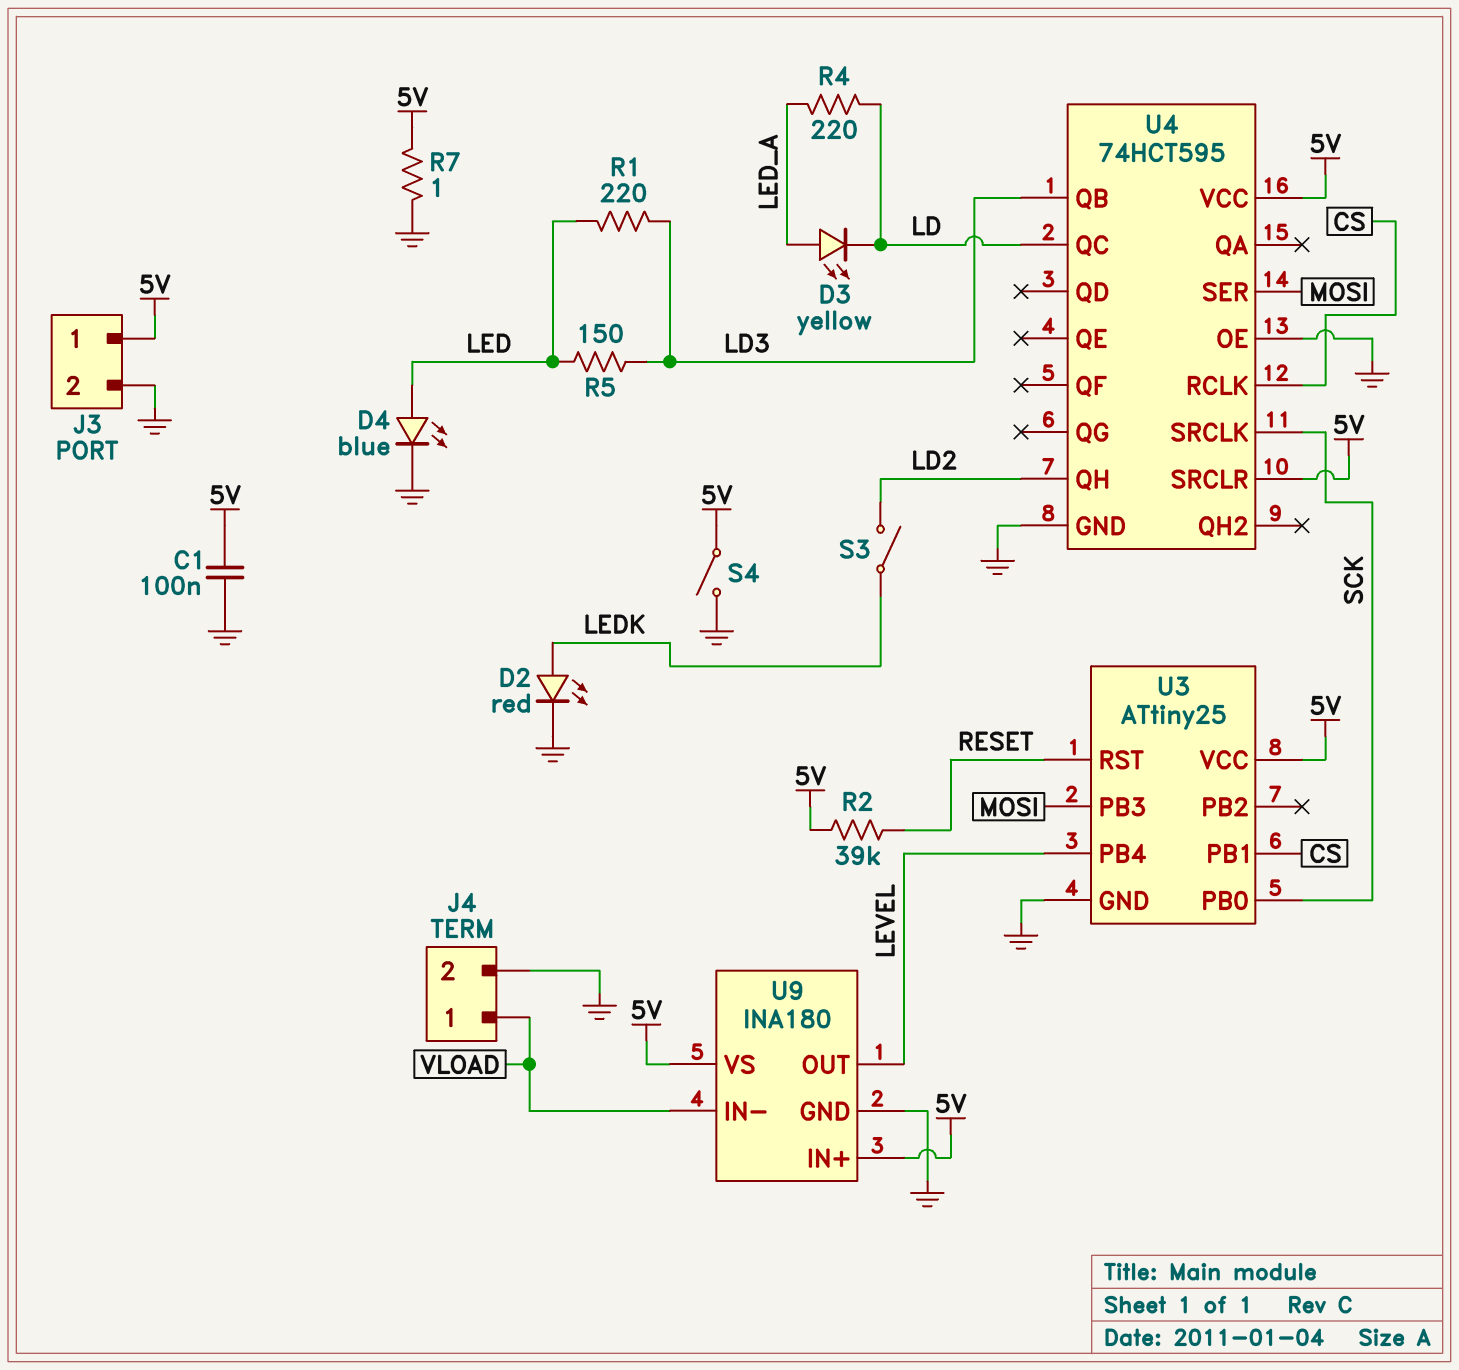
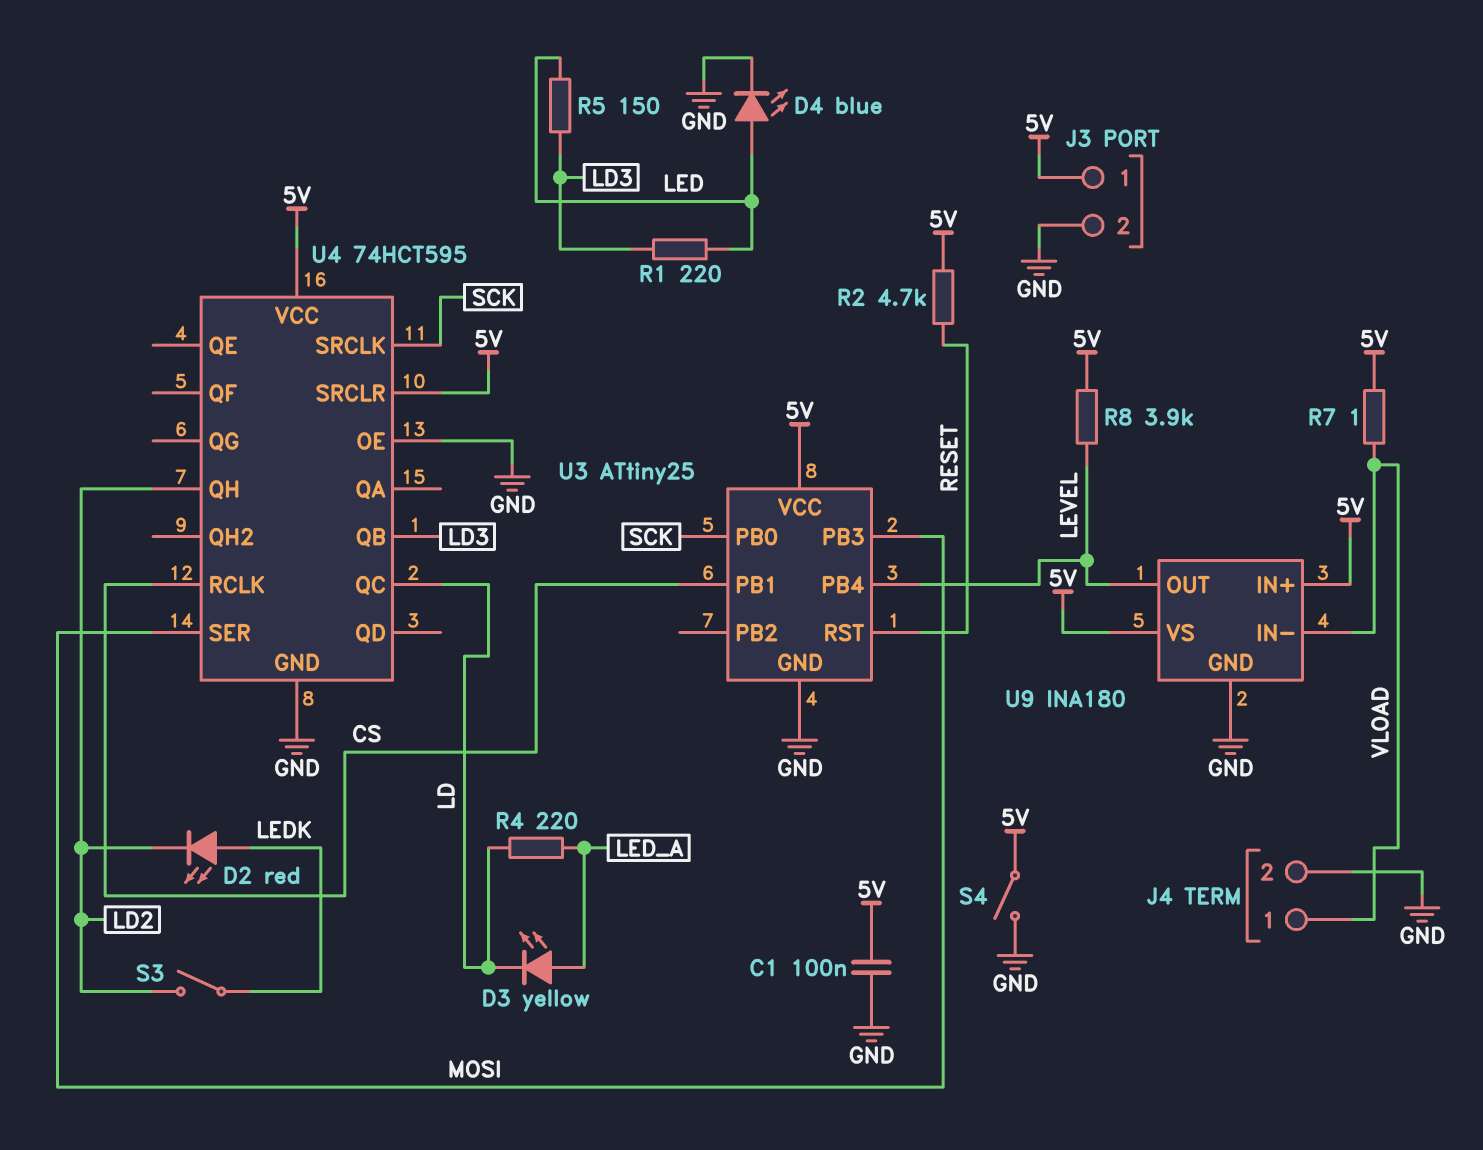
D2: LED red (A LEDK, K GND) -> LED red (A LEDK, K LD2)
R2: 39k (5V, RESET) -> 4.7k (5V, RESET)
R7: 1 (5V, GND) -> 1 (5V, VLOAD)
R8: none -> 3.9k (5V, LEVEL)

